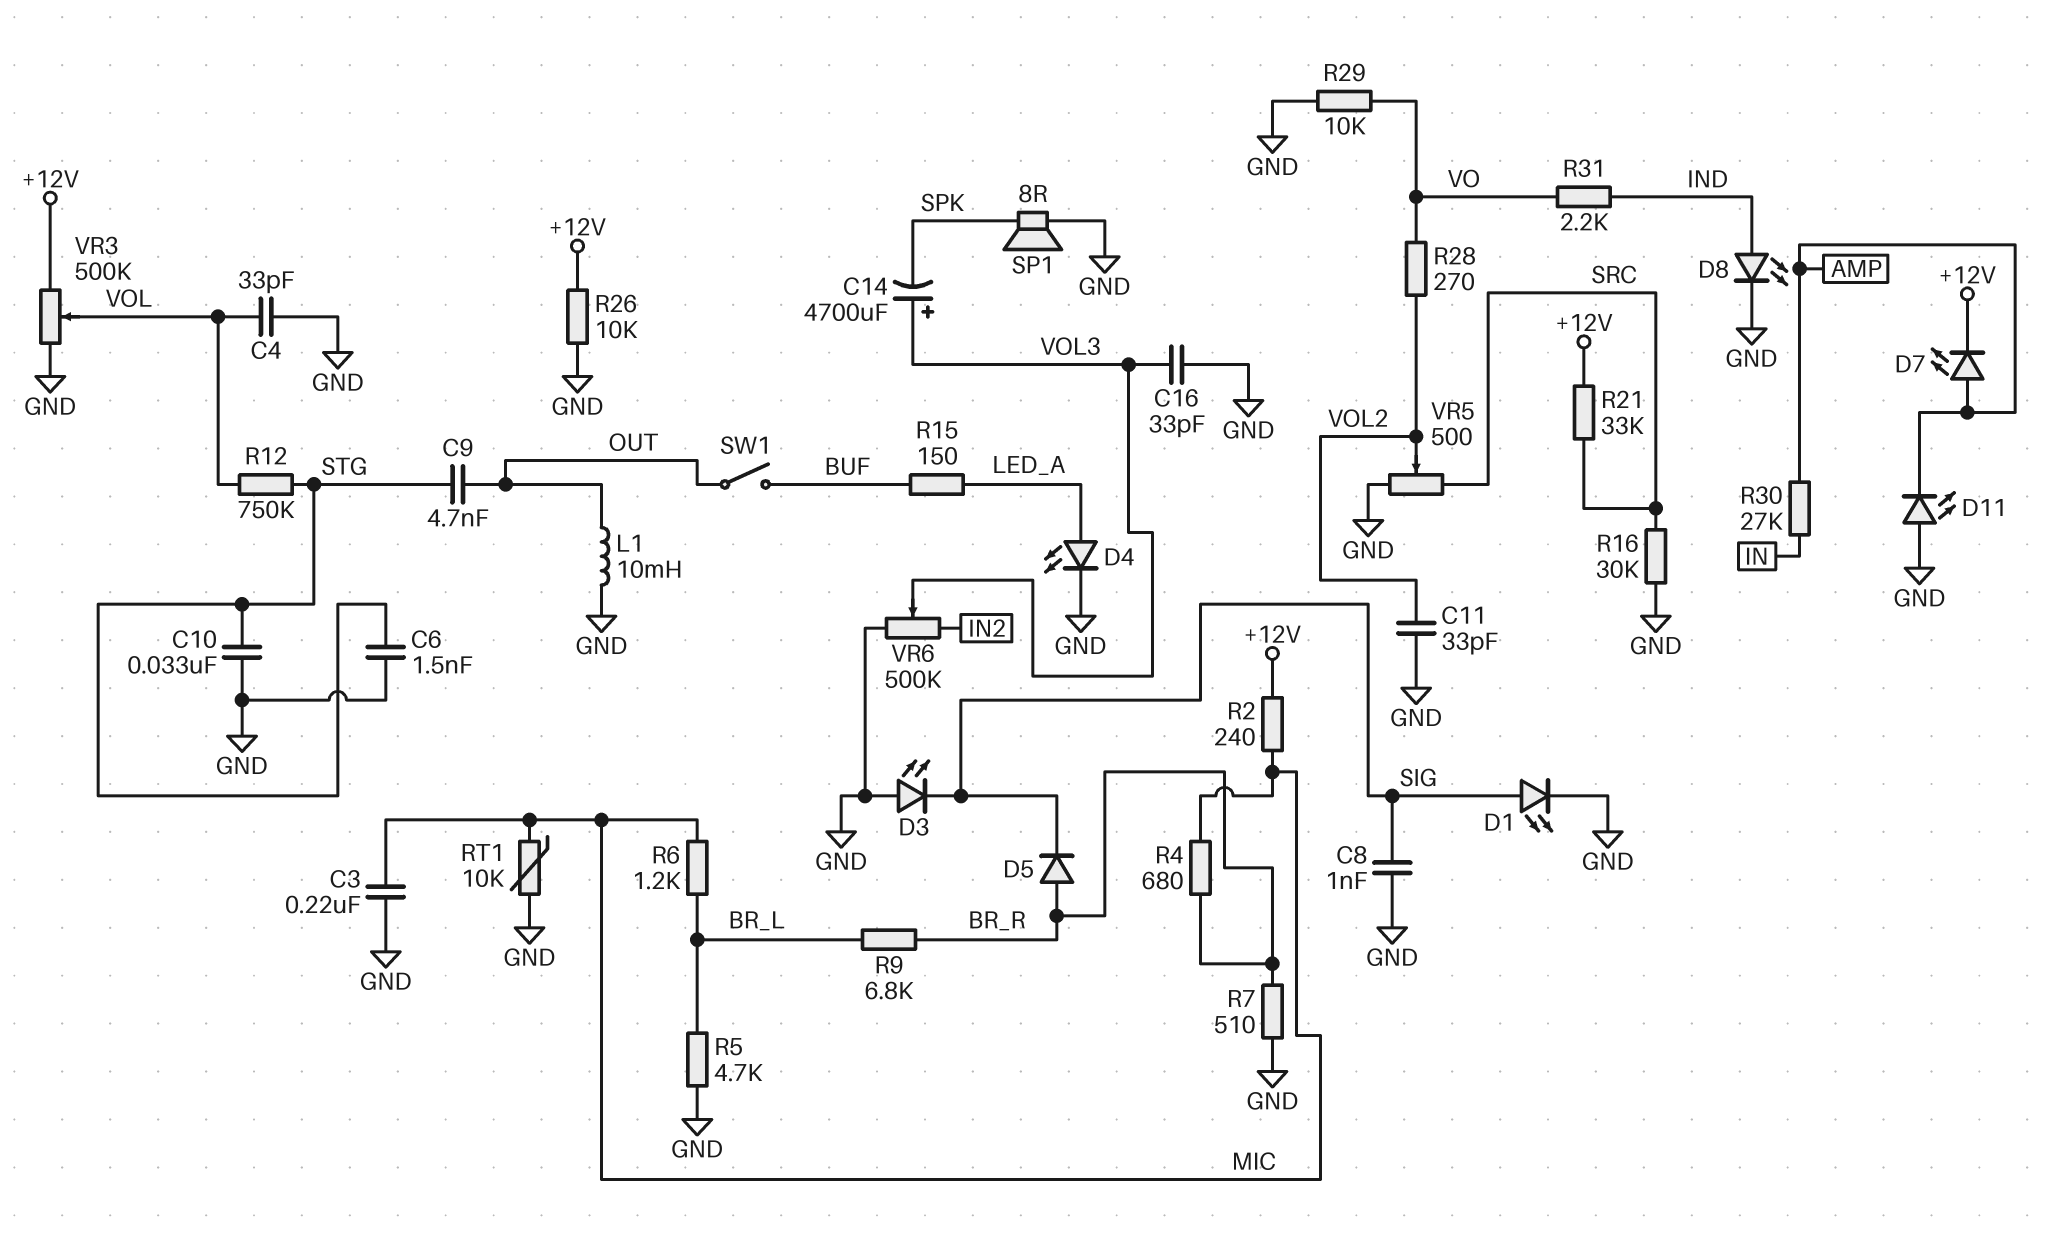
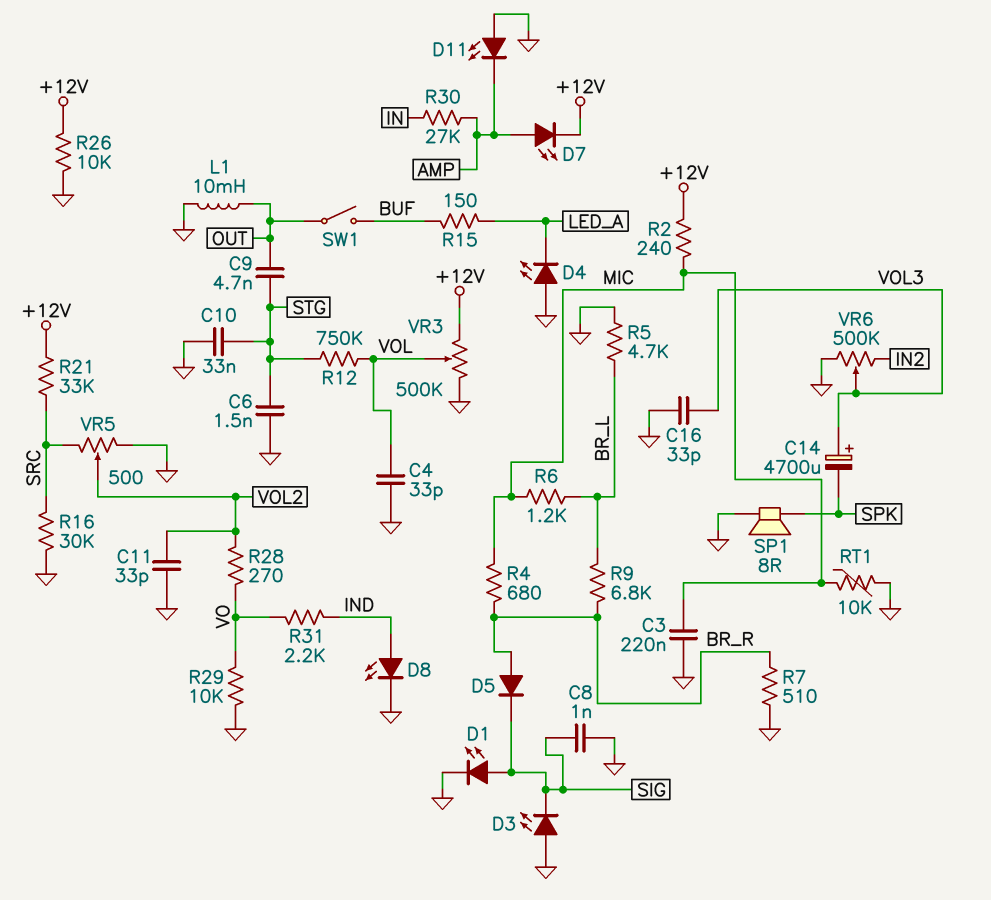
D4: LED (A LED_A, K GND) -> LED (A GND, K LED_A)

